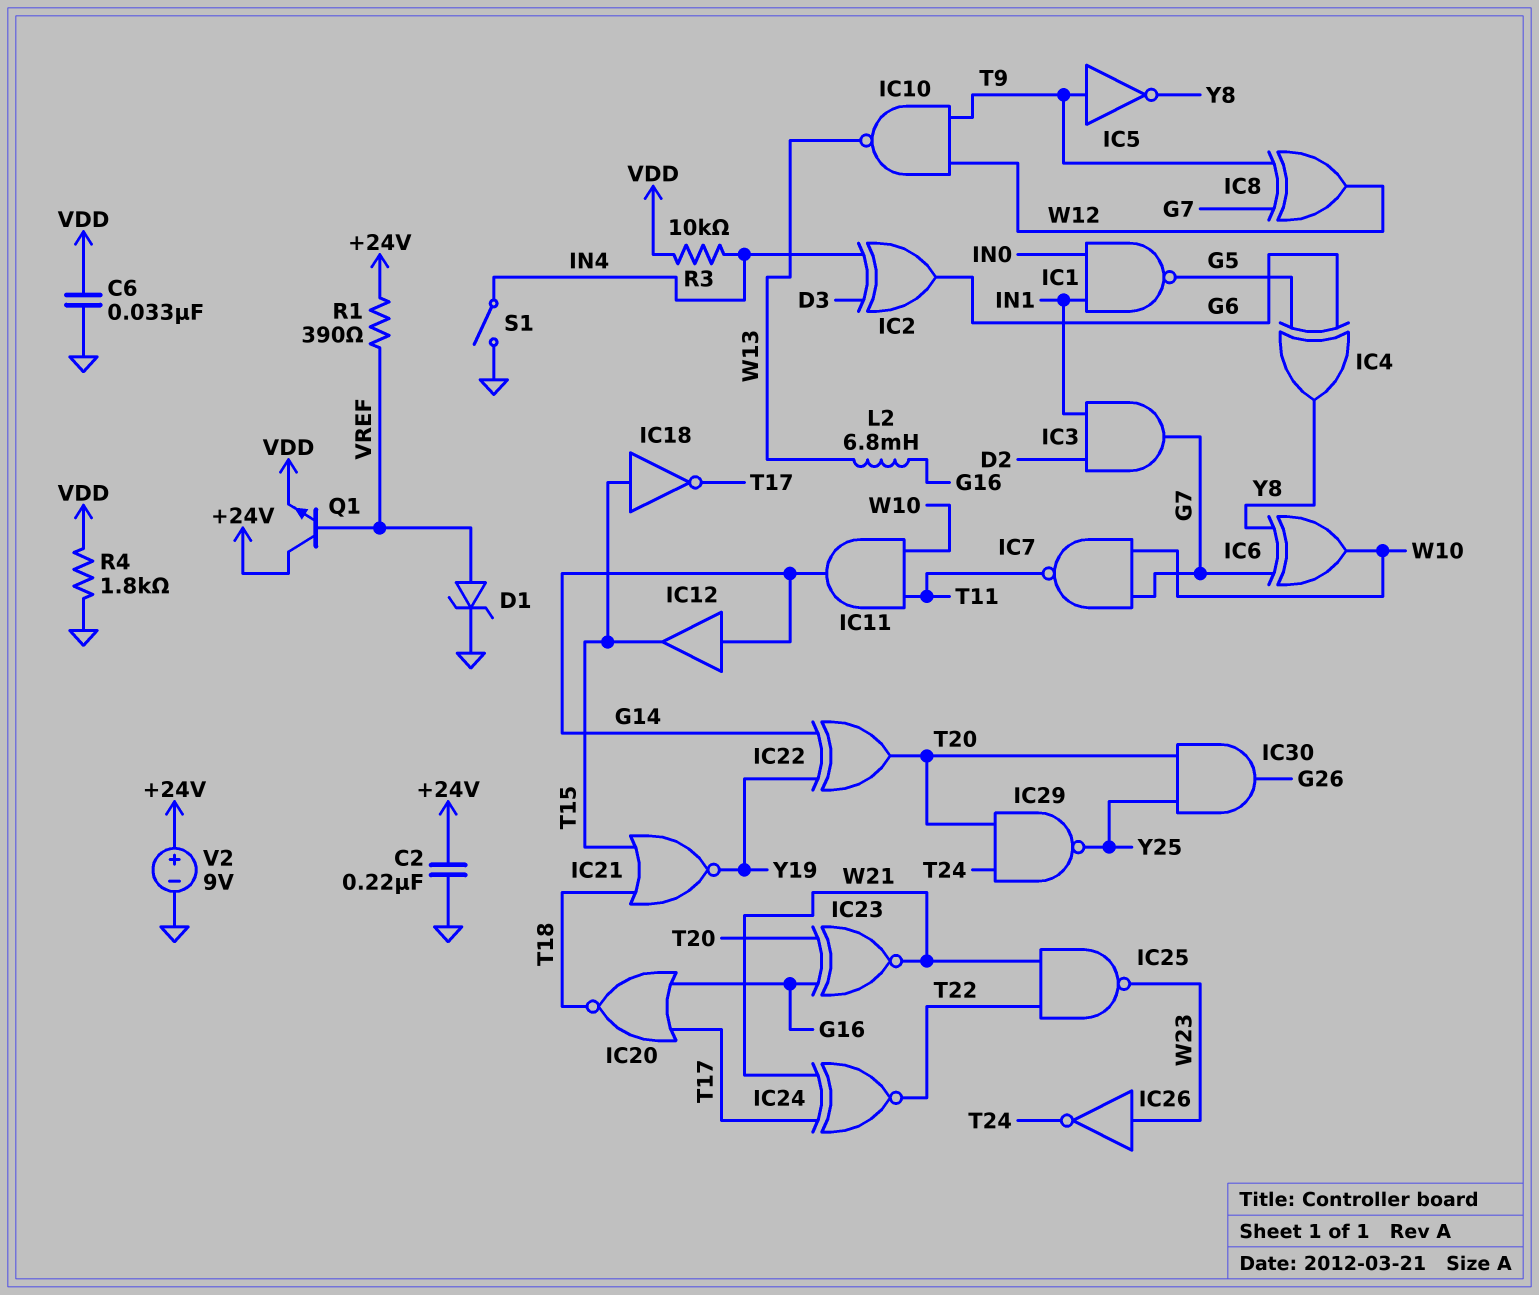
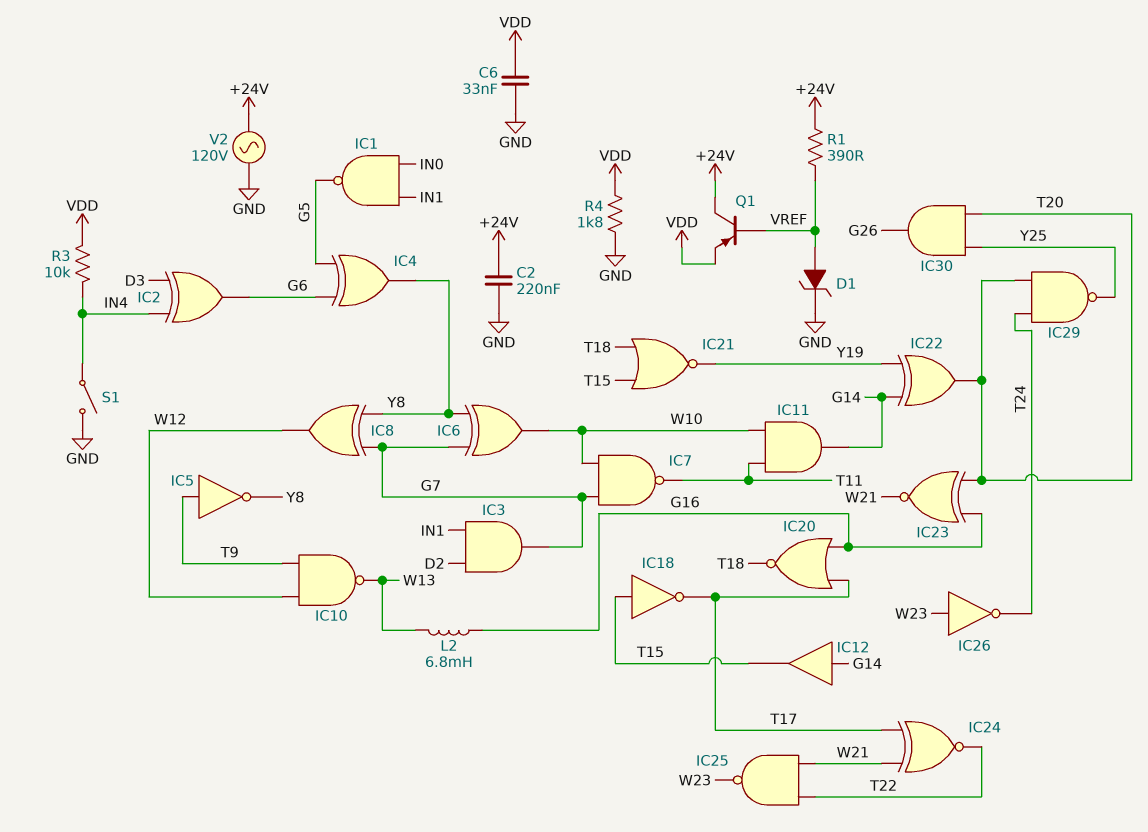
IC8: XOR (in G7, in T9, out W12) -> XOR (in G7, in Y8, out W12)
Q1: NPN (B VREF, C +24V, E VDD) -> PNP (B VREF, C +24V, E VDD)
V2: 9V (plus +24V, minus GND) -> AC 120V (+24V, GND)

